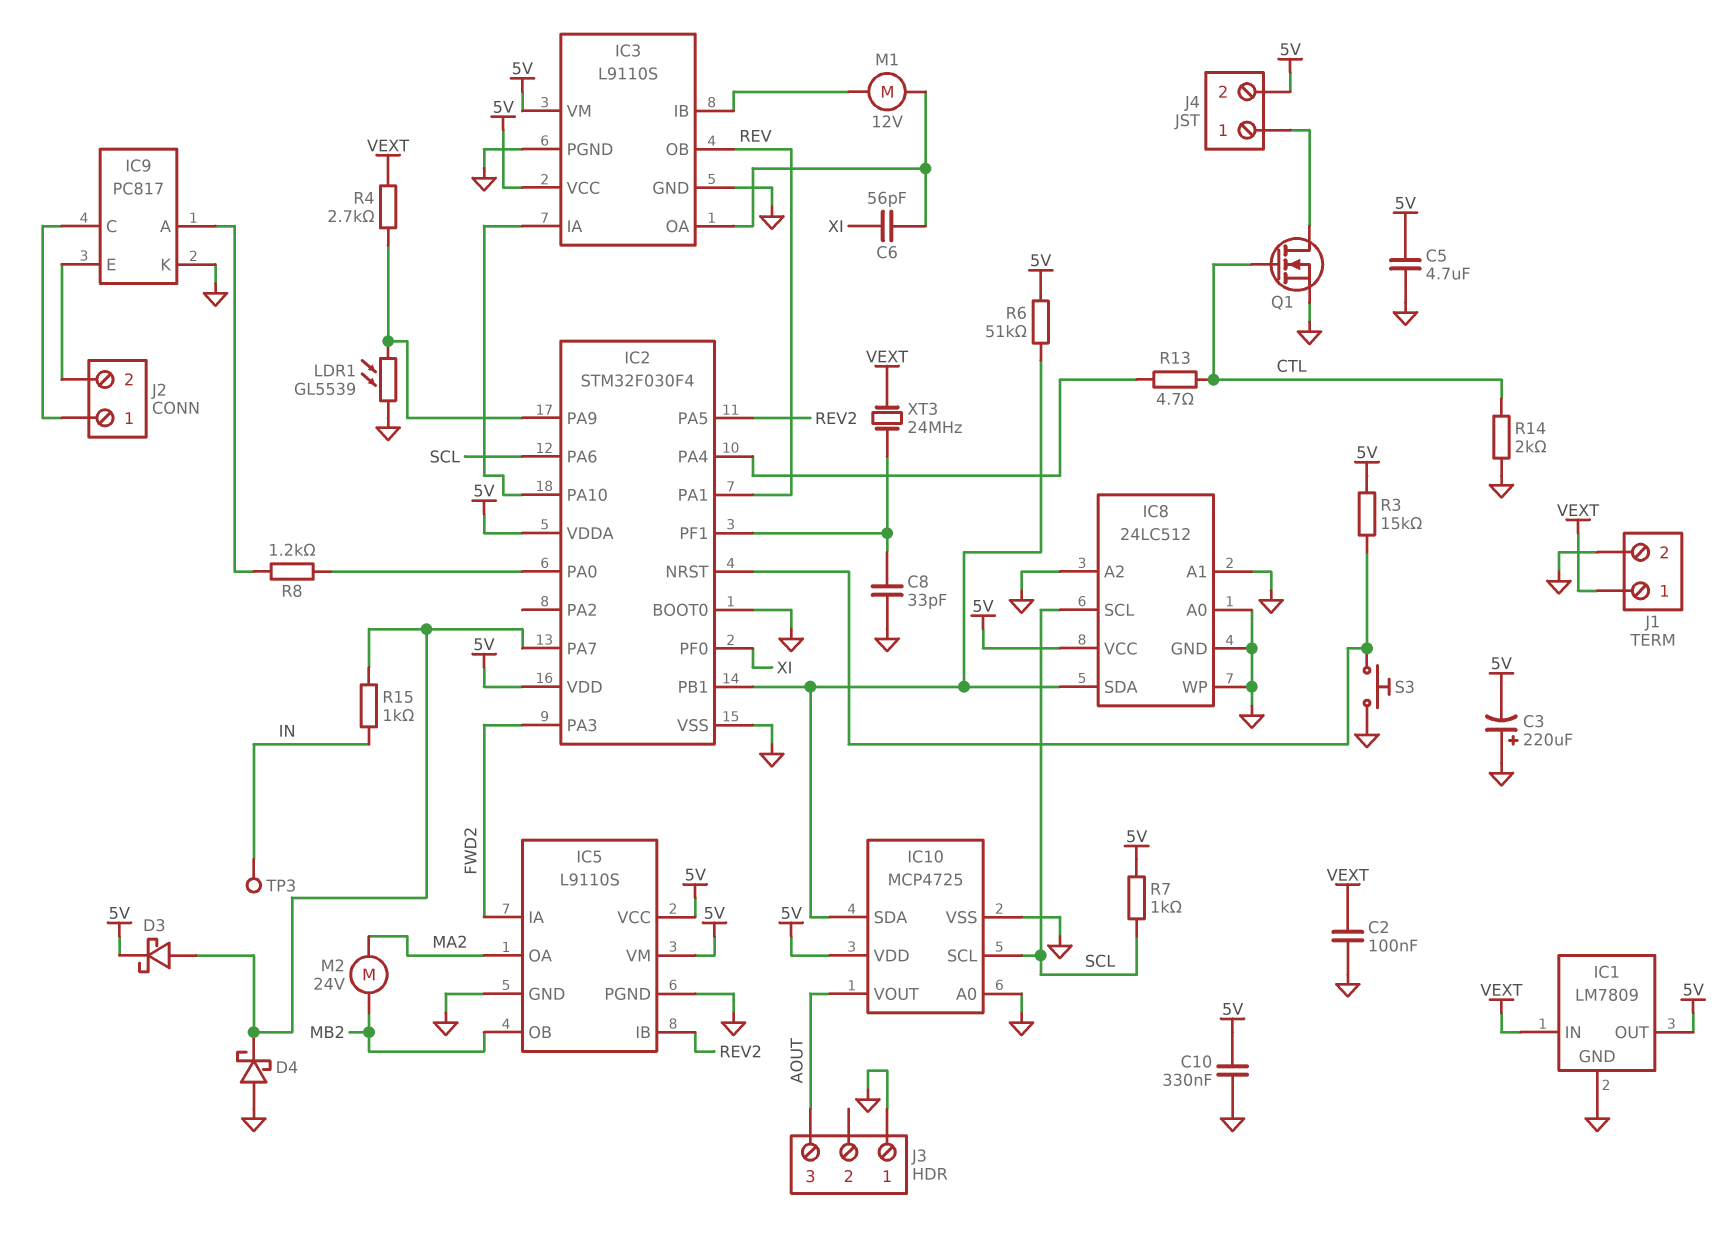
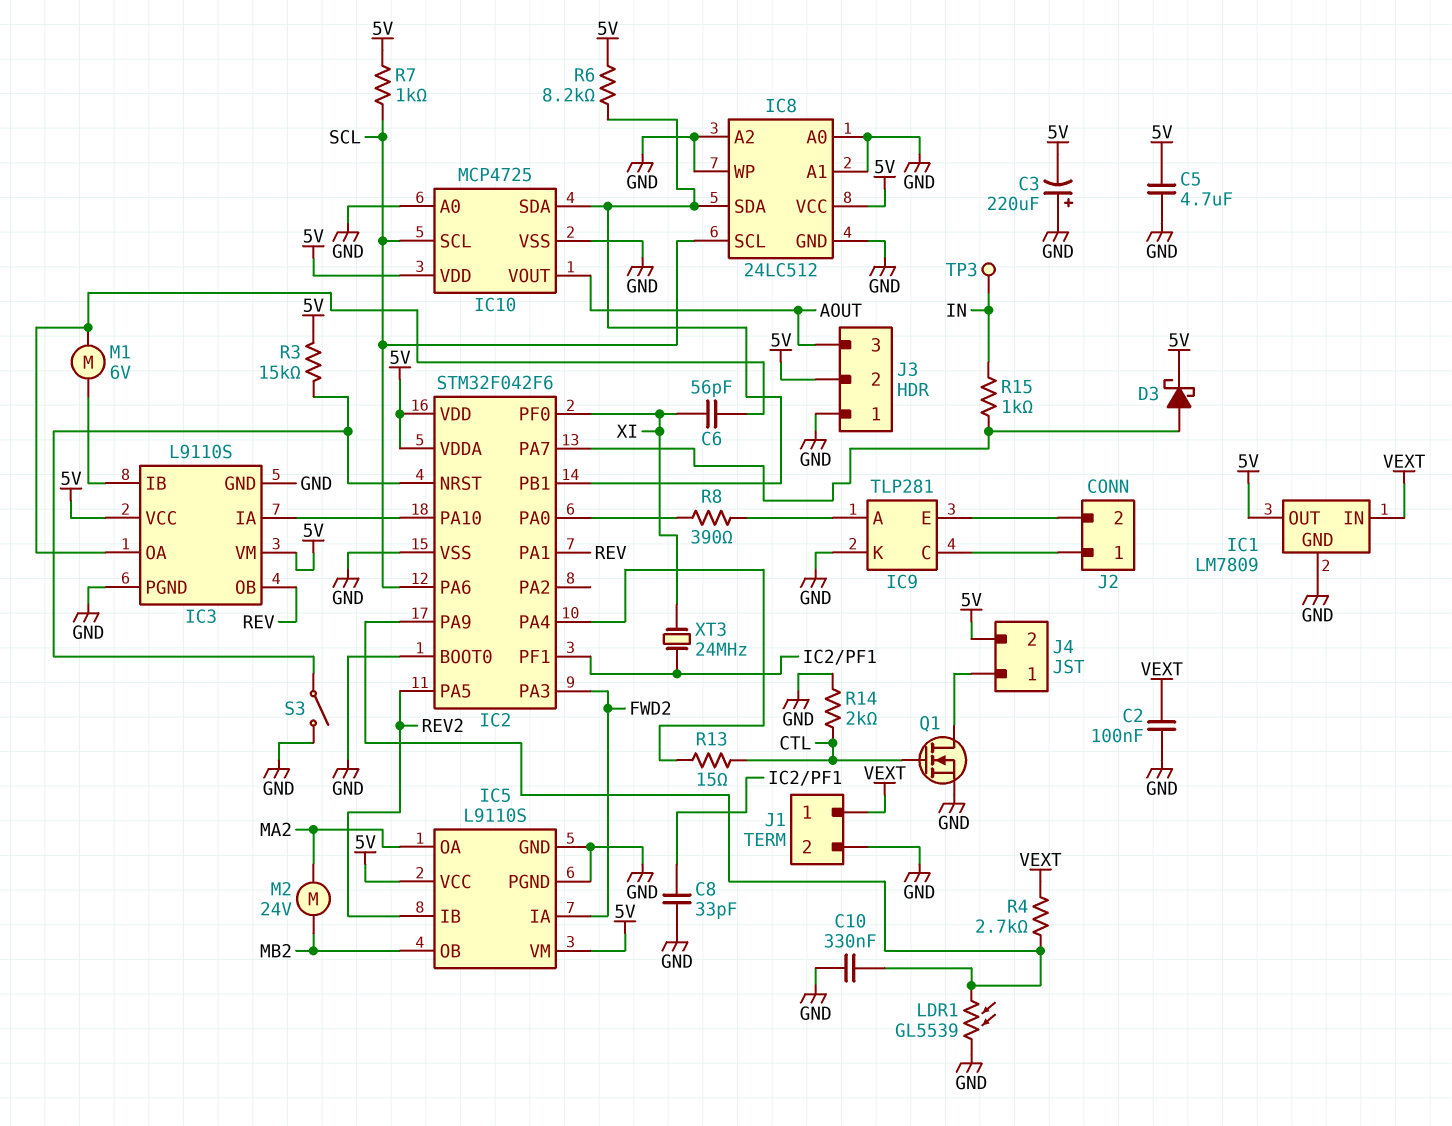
C10: 330nF (5V, GND) -> 330nF (GND, IC2/PA9)
D4: schottky (A GND, K IC2/PA7) -> none
IC2: STM32F030F4 -> STM32F042F6
IC9: PC817 -> TLP281
J3 pin 2: none -> 5V
M1: motor 12V (IC3/IB, IC3/OA) -> motor 6V (IC3/IB, IC3/OA)
R6: 51k (5V, IC2/PB1) -> 8.2k (5V, IC2/PB1)
R8: 1.2k (IC2/PA0, IC9/A) -> 390 (IC2/PA0, IC9/A)
R13: 4.7 (CTL, IC2/PA4) -> 15 (CTL, IC2/PA4)
S3: button (GND, IC2/NRST) -> switch (GND, IC2/NRST)
XT3: 24MHz (IC2/PF1, VEXT) -> 24MHz (IC2/PF1, XI)

